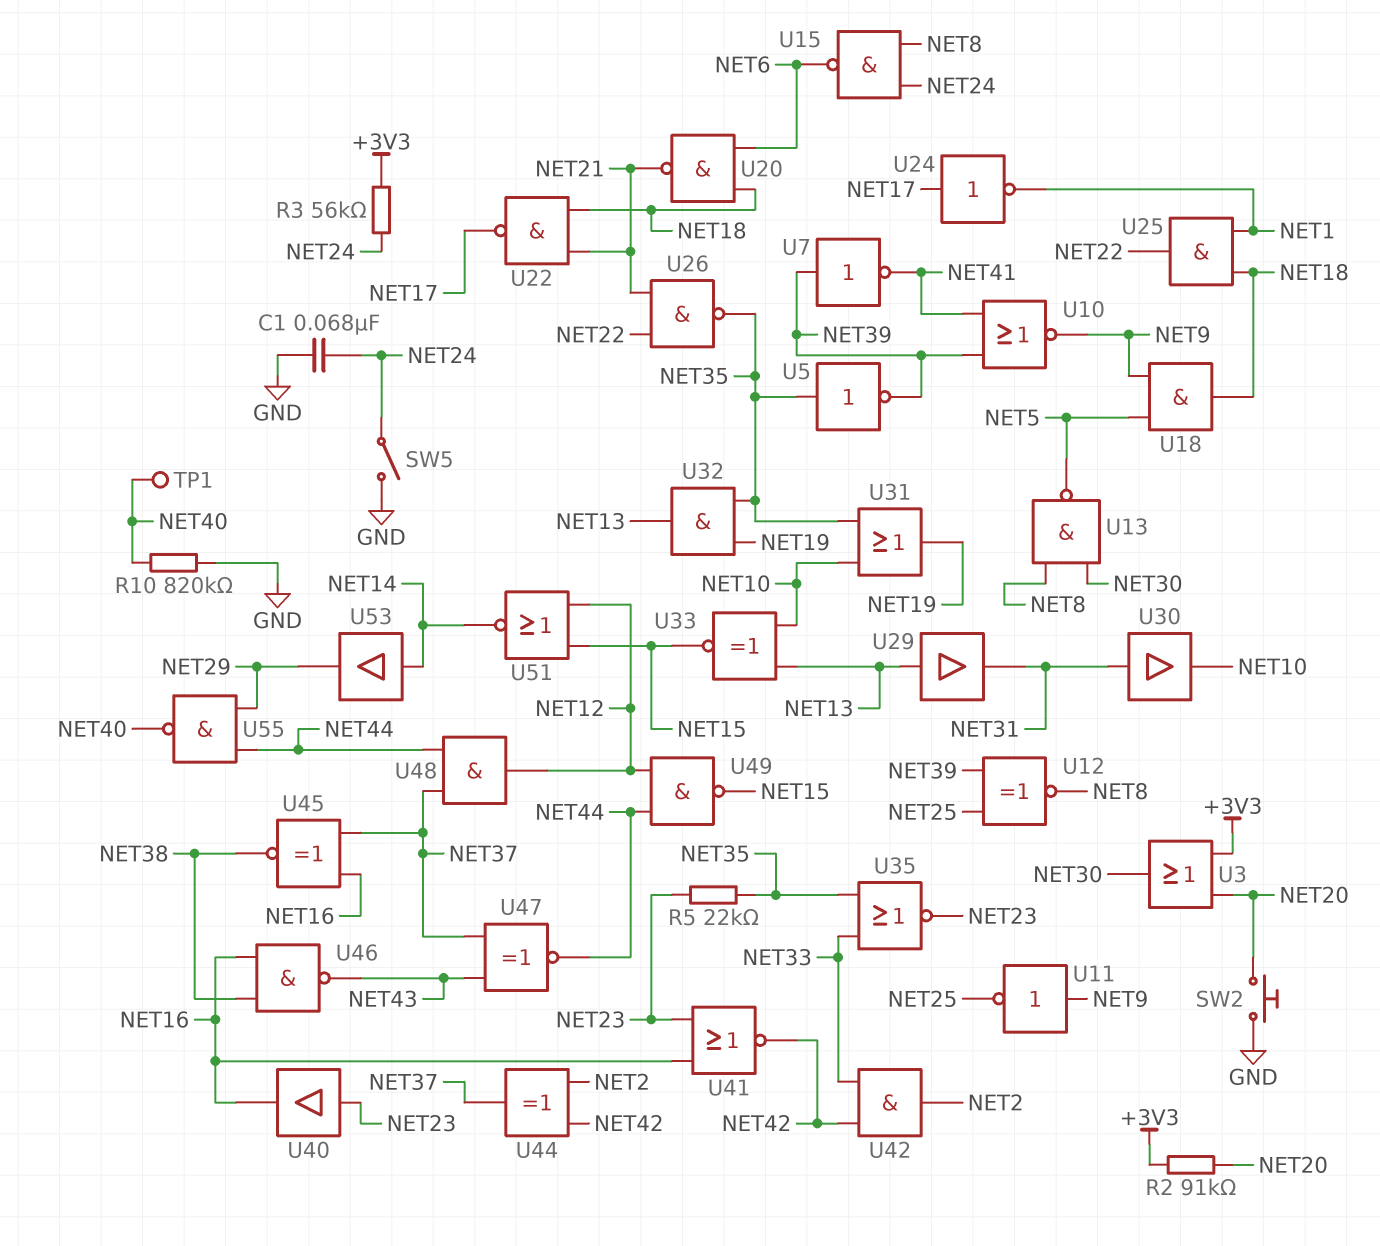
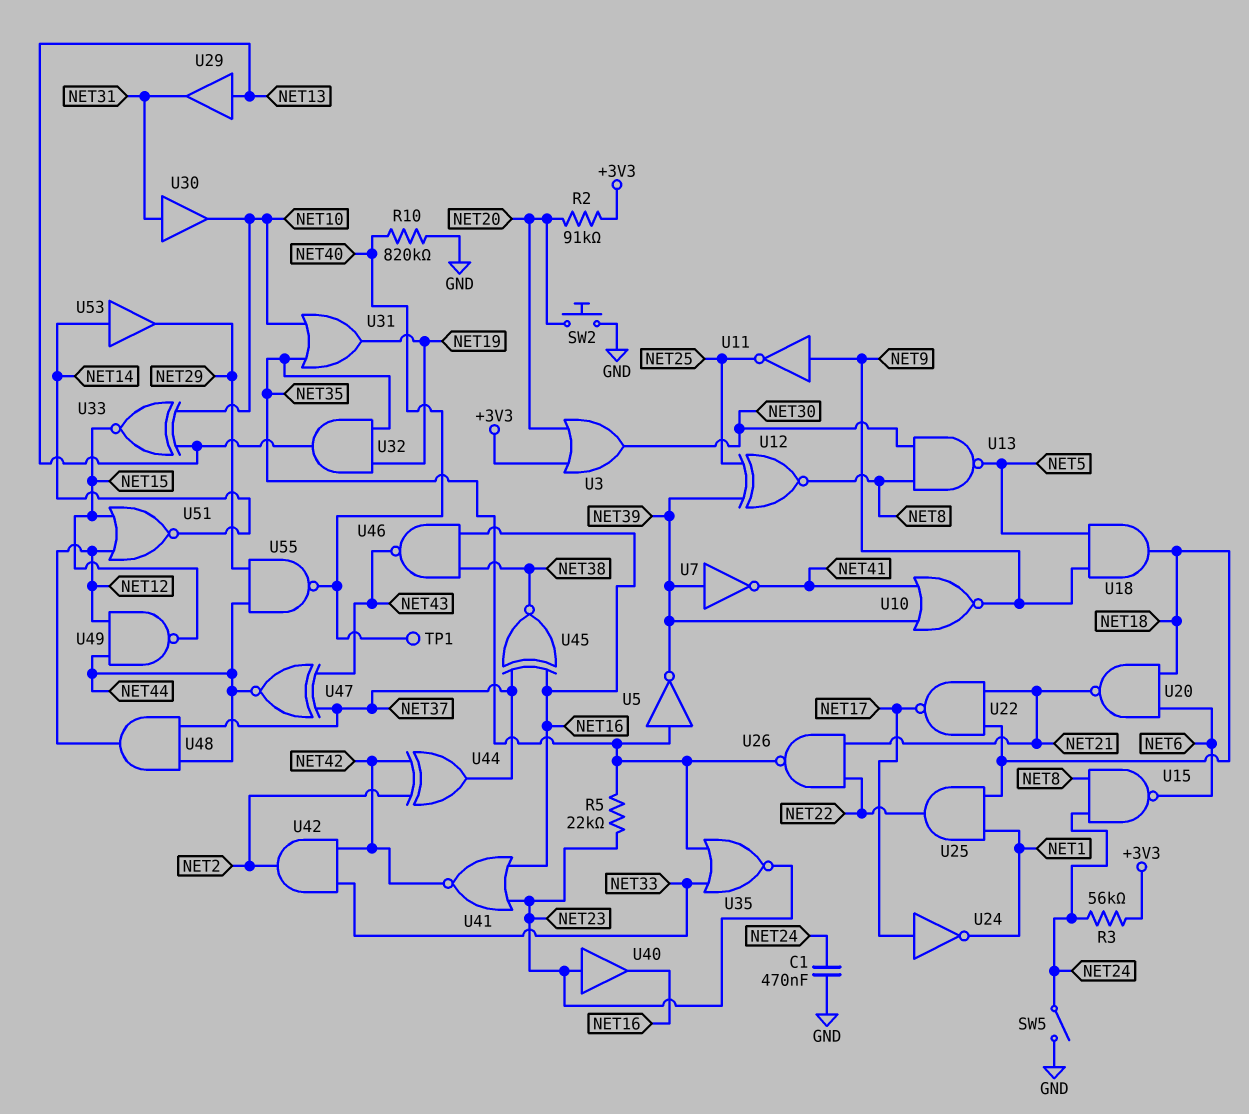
C1: 68nF (GND, NET24) -> 470nF (GND, NET24)

